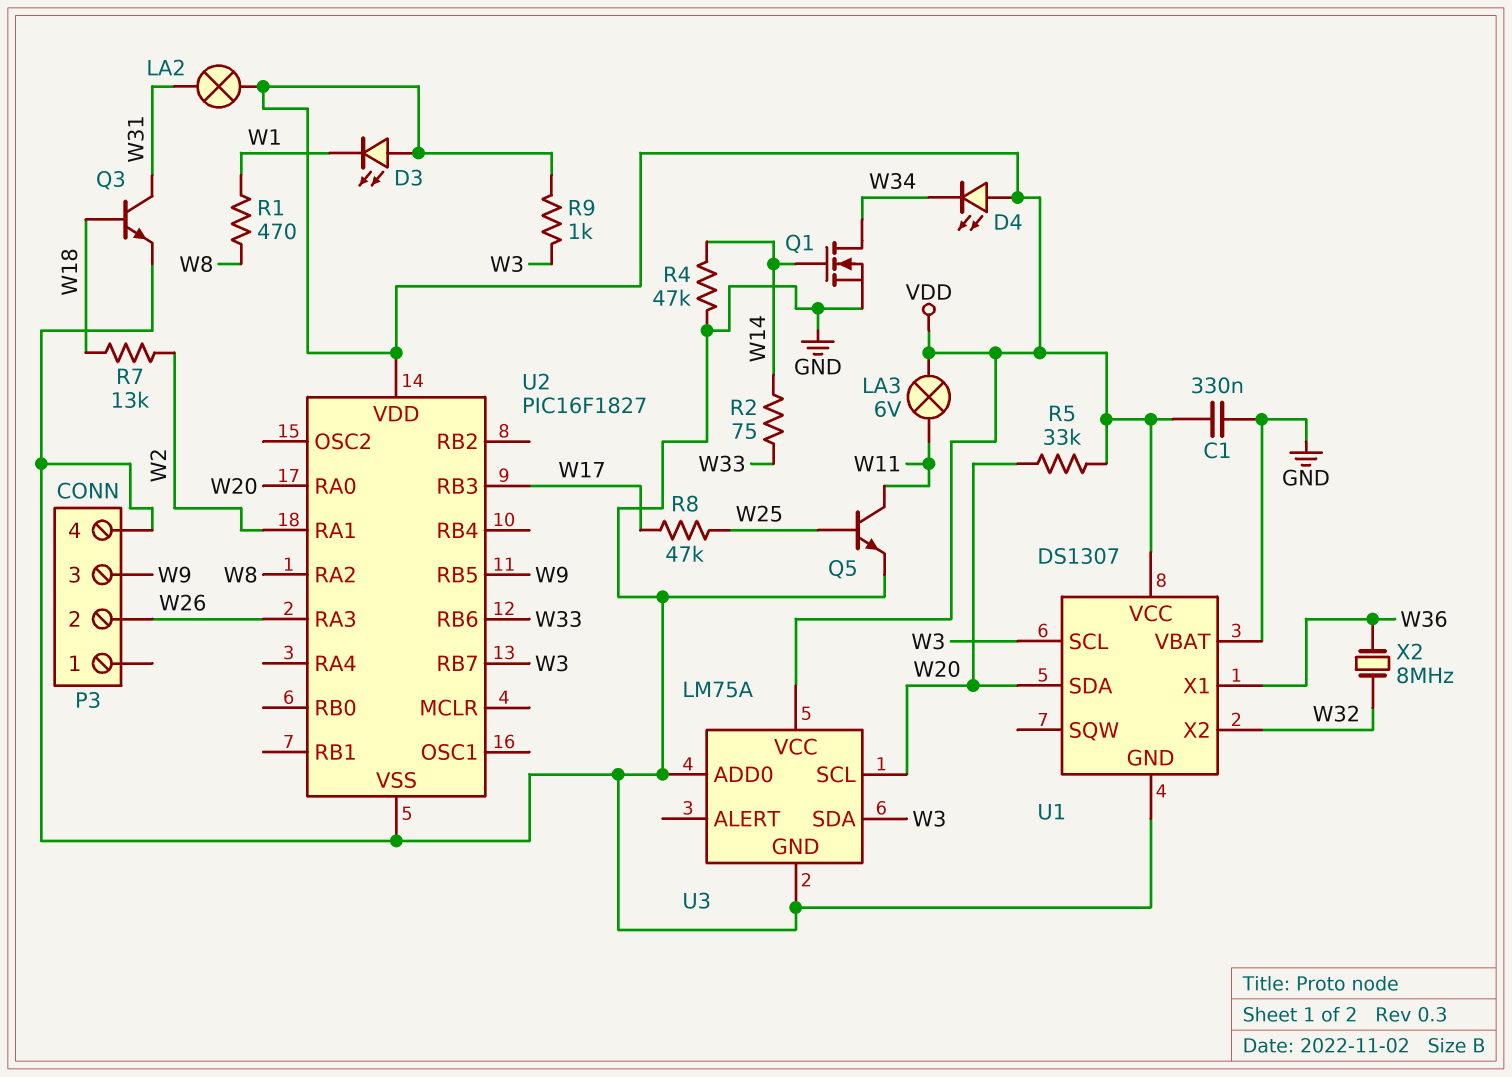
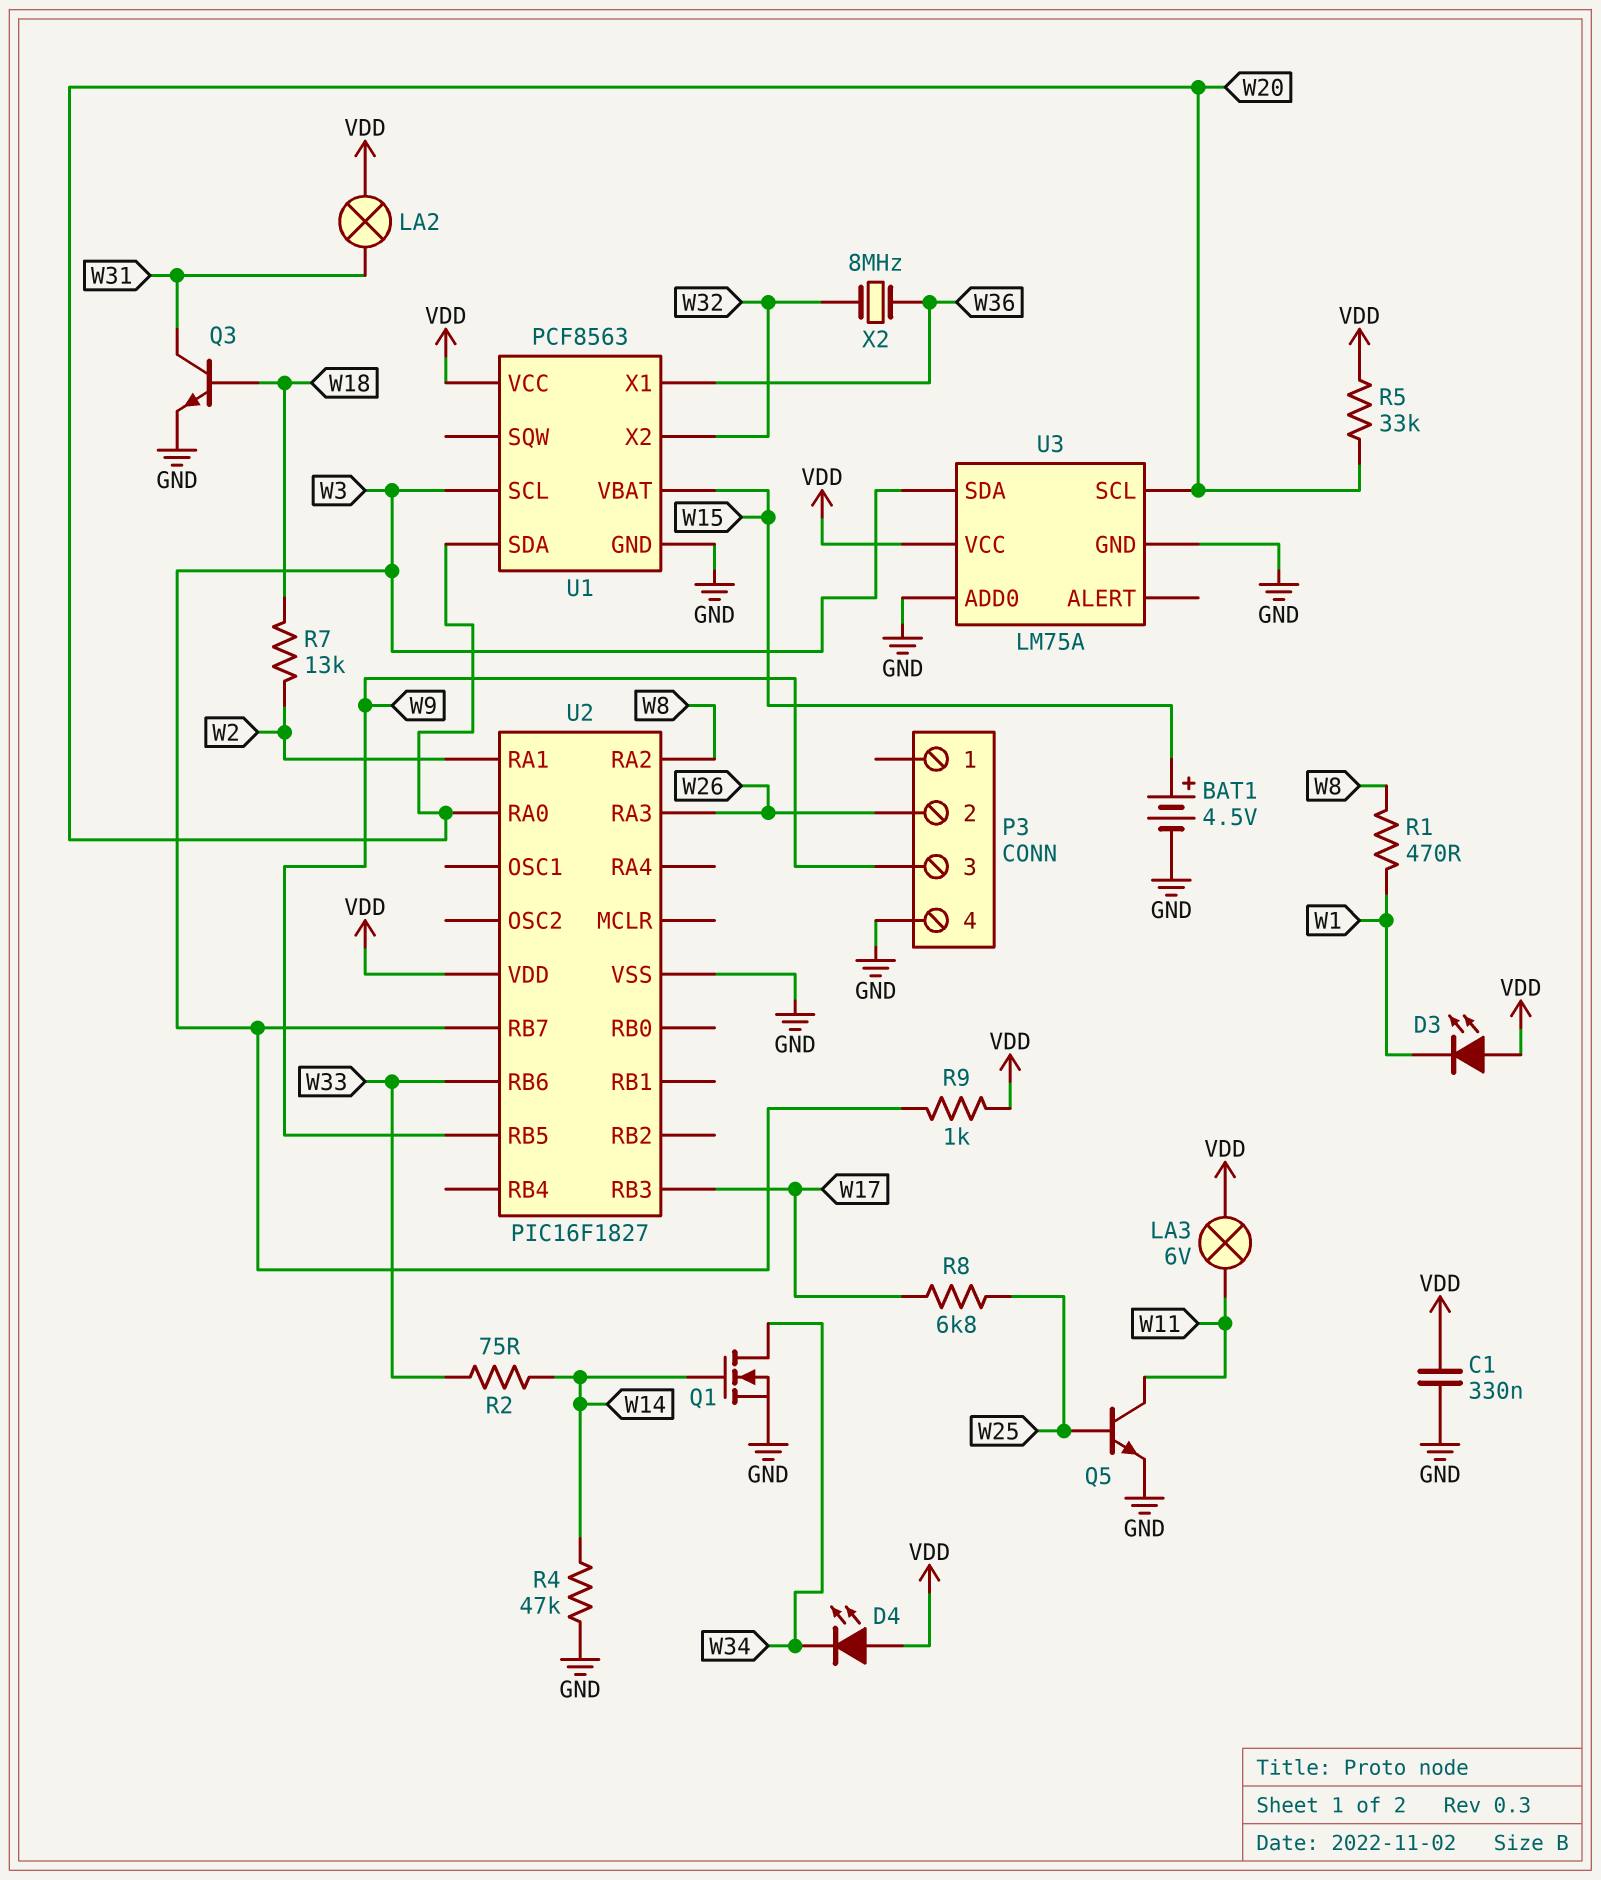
BAT1: none -> 4.5V (plus W15, minus GND)
R8: 47k (W17, W25) -> 6.8k (W17, W25)
U1: DS1307 -> PCF8563
U1 pin VBAT: GND -> W15

